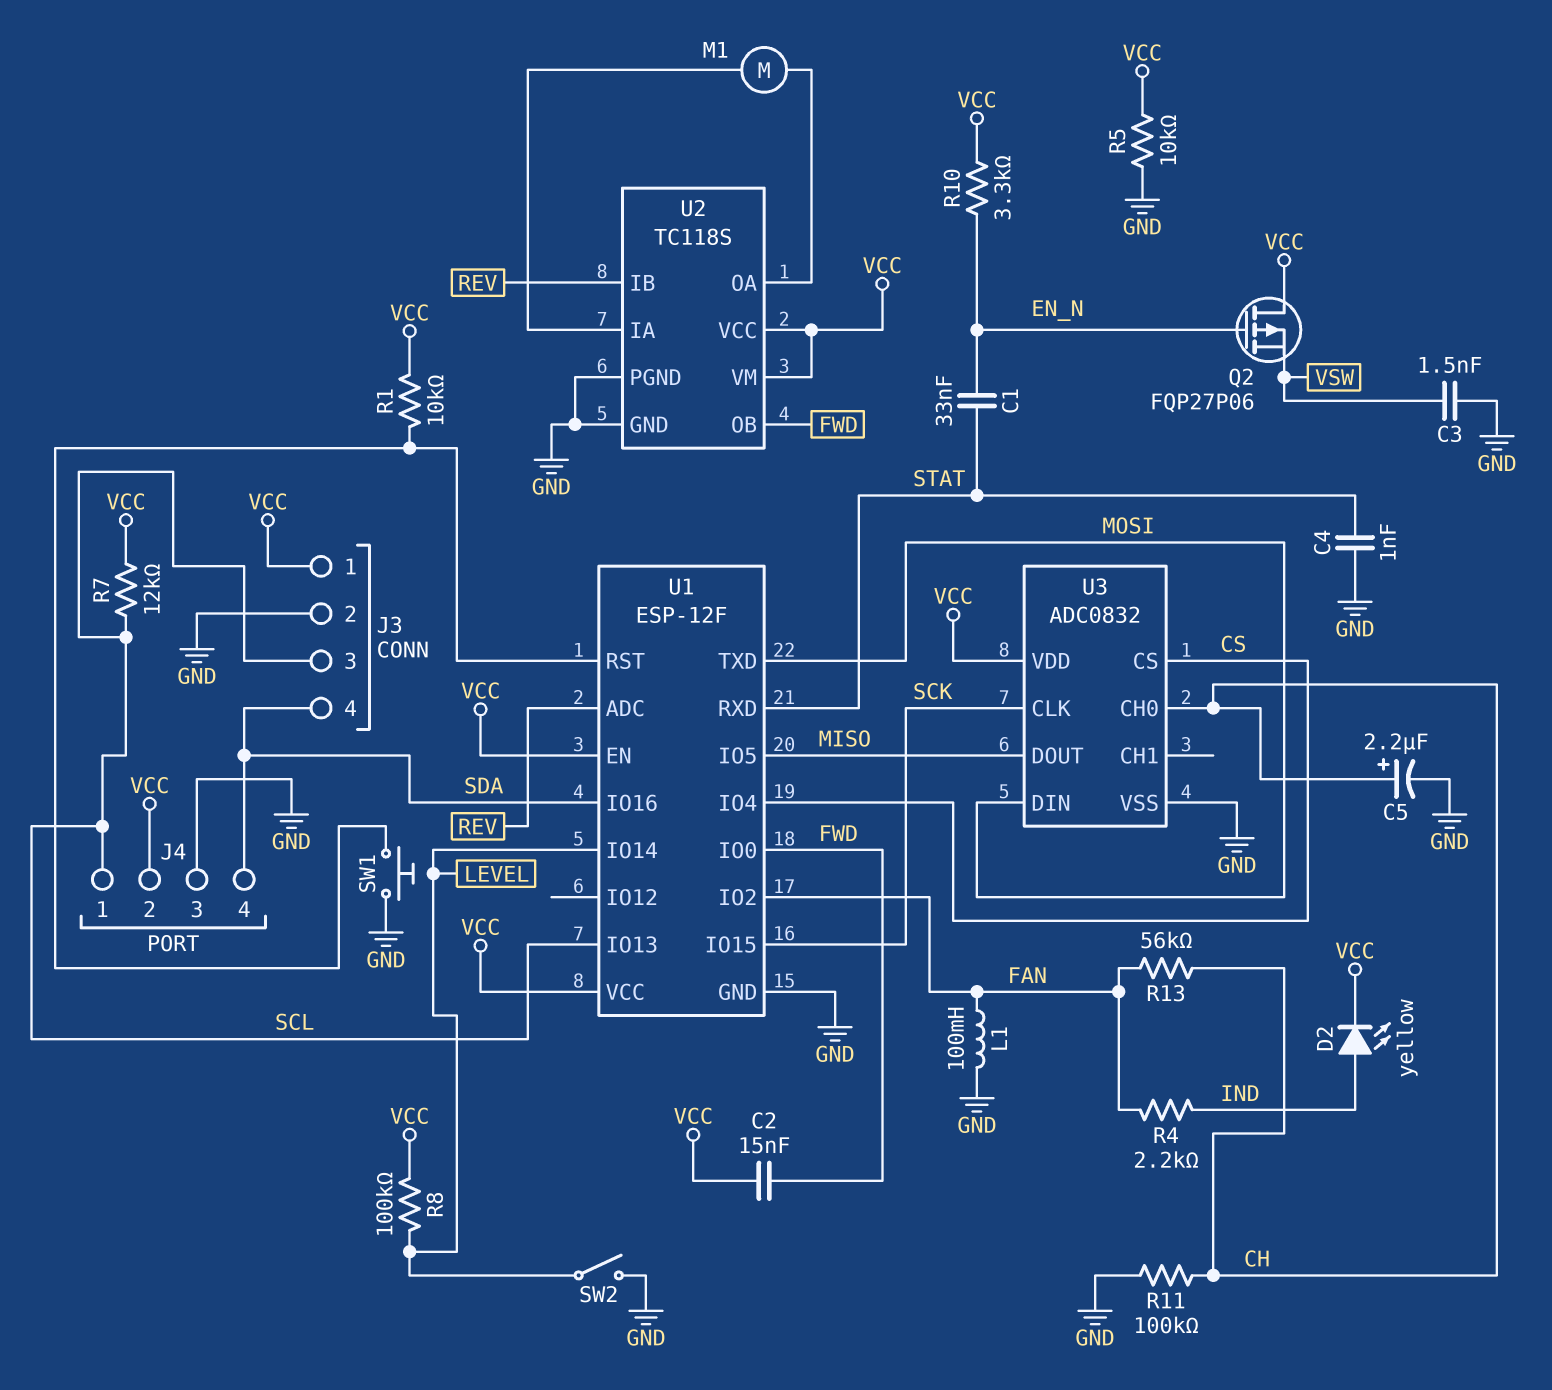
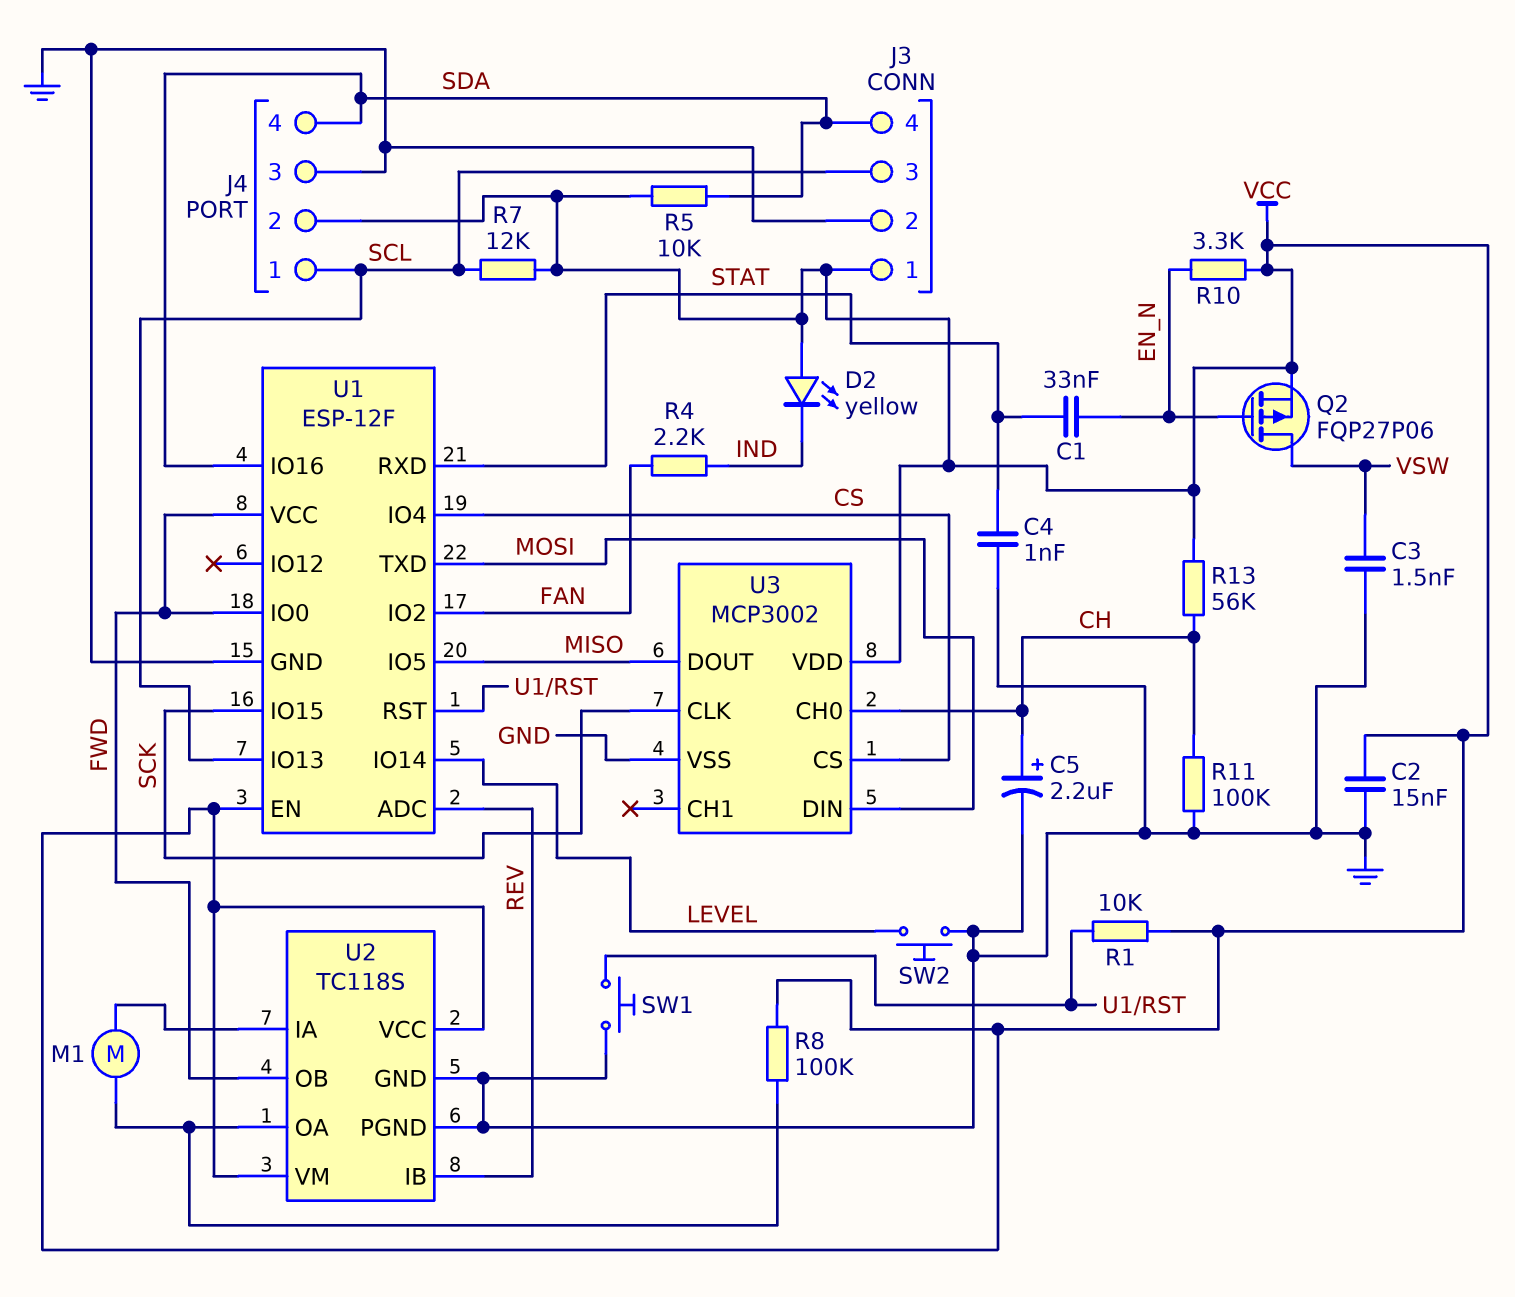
C2: 15nF (FWD, VCC) -> 15nF (GND, VCC)
D2: LED yellow (A IND, K VCC) -> LED yellow (A VCC, K IND)
L1: 100mH (FAN, GND) -> none
Q2: PMOS FQP27P06 (G EN_N, D VCC, S VSW) -> PMOS FQP27P06 (G EN_N, D VSW, S VCC)
R5: 10k (GND, VCC) -> 10k (SDA, VCC)
R8: 100k (LEVEL, VCC) -> 100k (U2/OA, VCC)
R13: 56k (CH, FAN) -> 56k (CH, VCC)
SW2: switch (GND, LEVEL) -> button (GND, LEVEL)
U1 pin VCC: VCC -> FWD
U3: ADC0832 -> MCP3002

